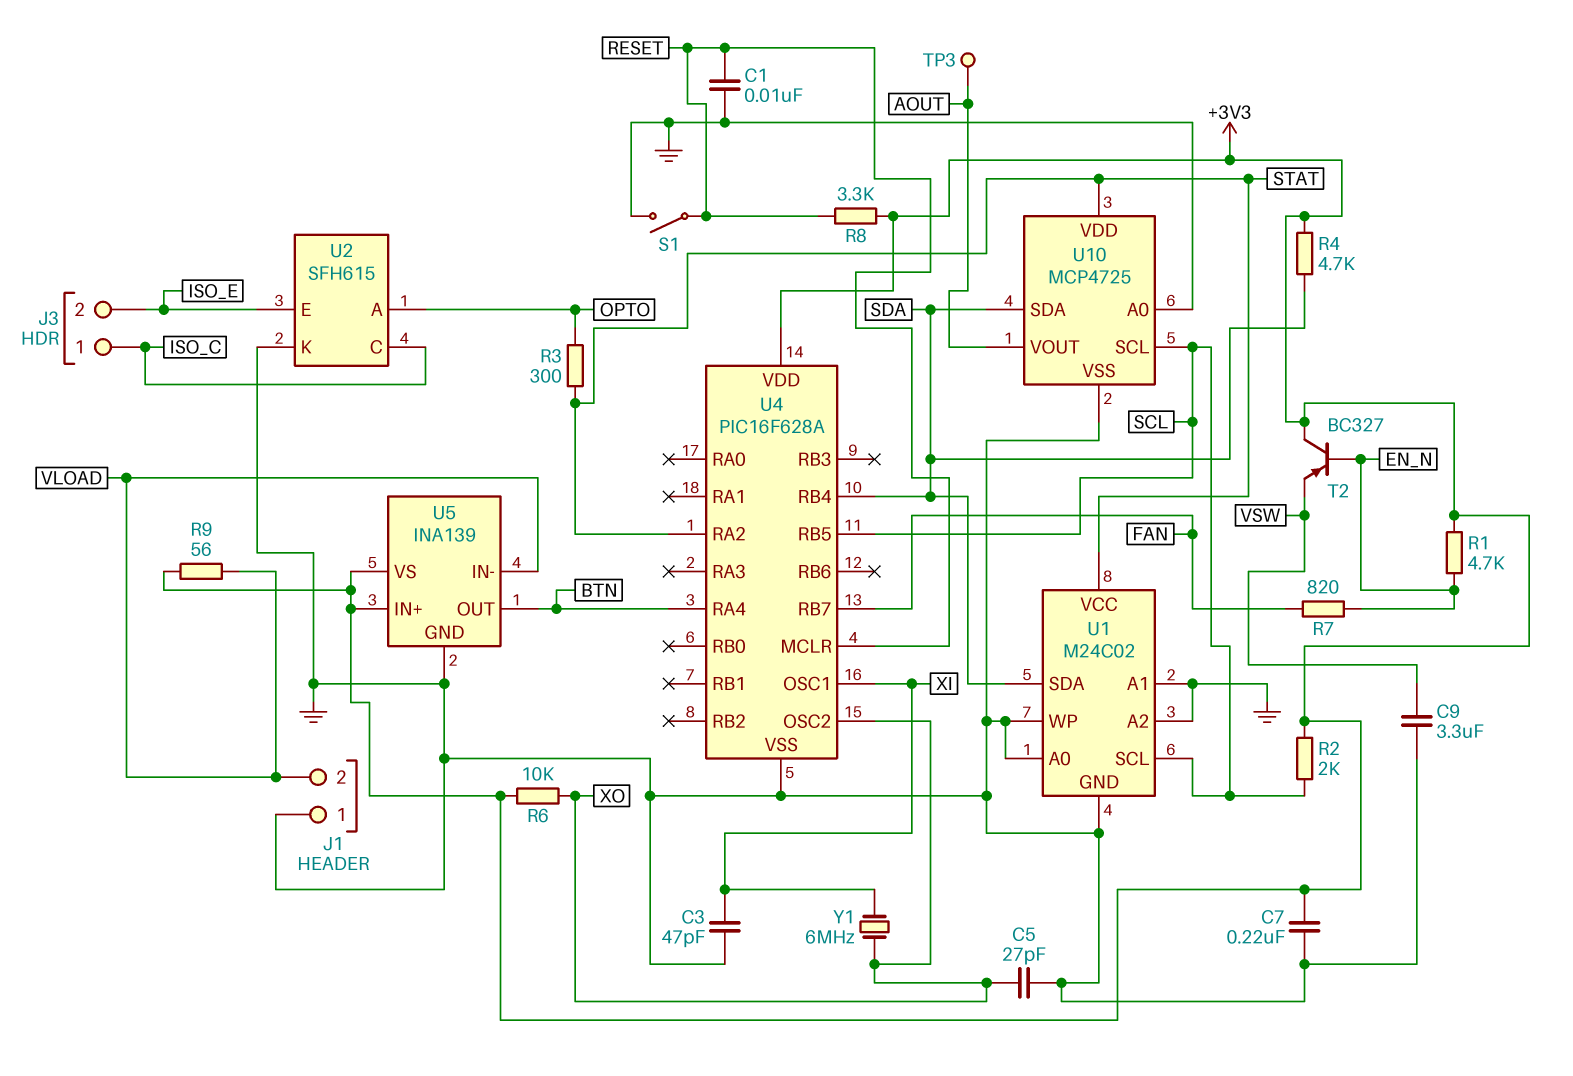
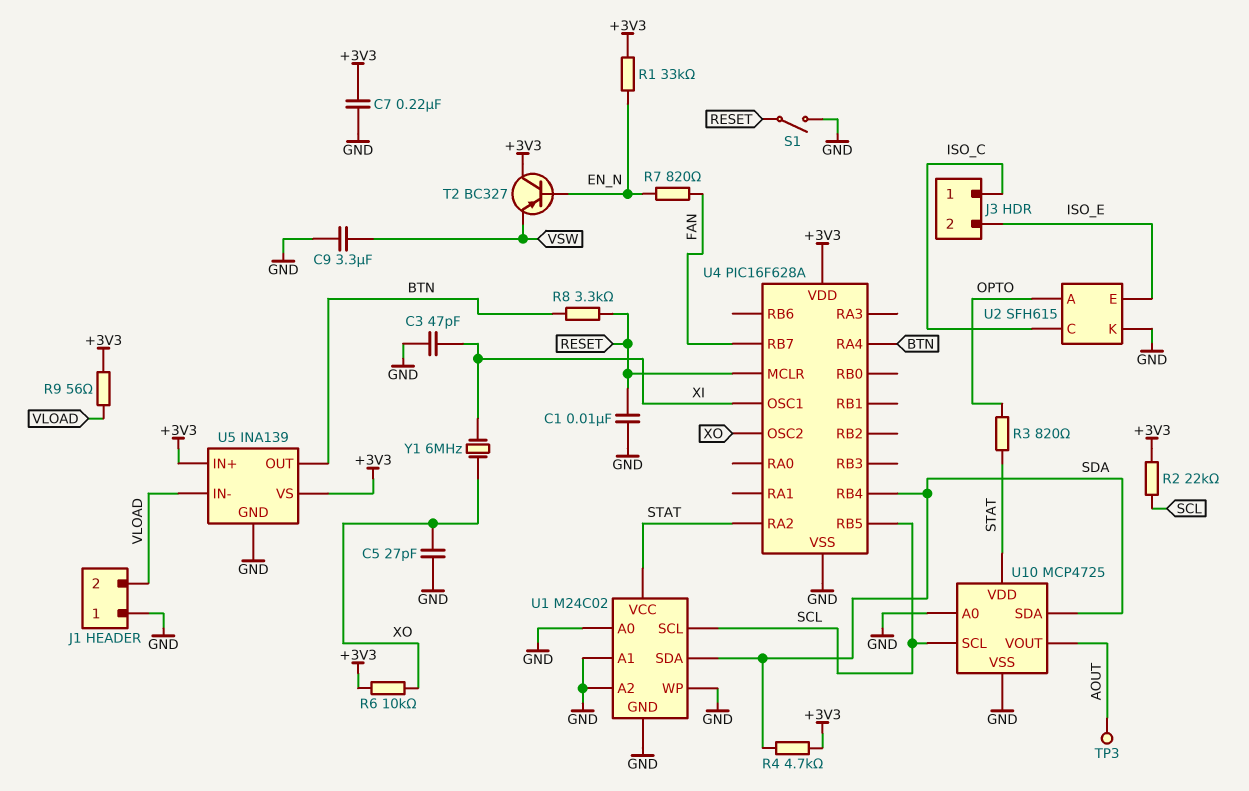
R1: 4.7k (+3V3, EN_N) -> 33k (+3V3, EN_N)
R2: 2k (+3V3, SCL) -> 22k (+3V3, SCL)
R3: 300 (OPTO, STAT) -> 820 (OPTO, STAT)
R8: 3.3k (+3V3, RESET) -> 3.3k (BTN, RESET)

